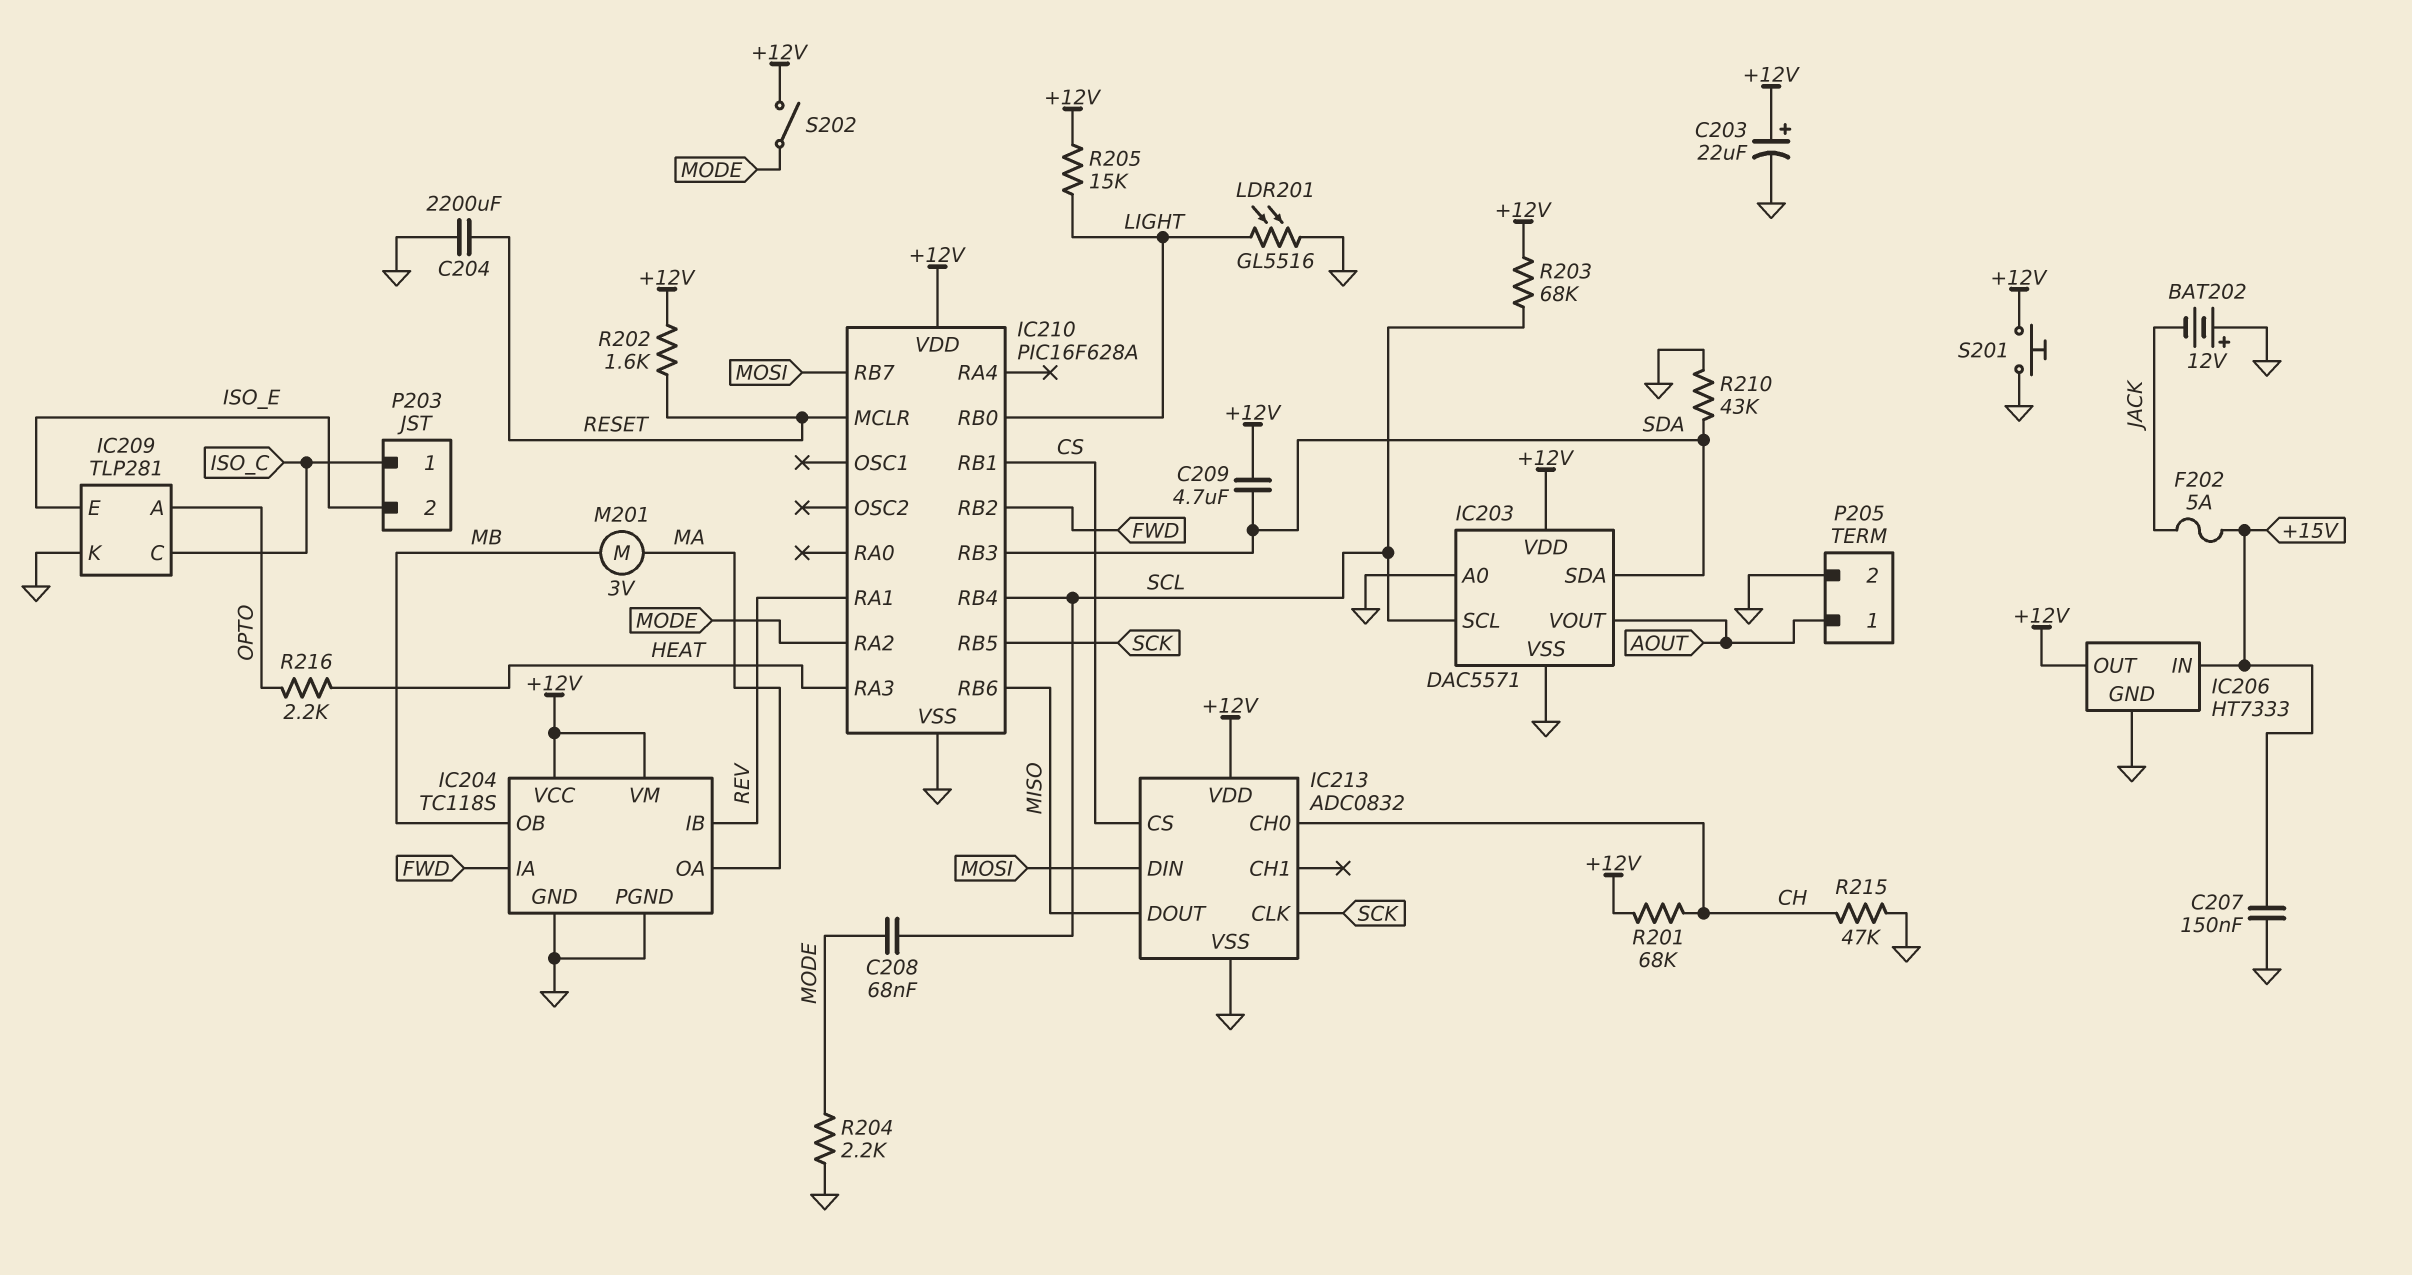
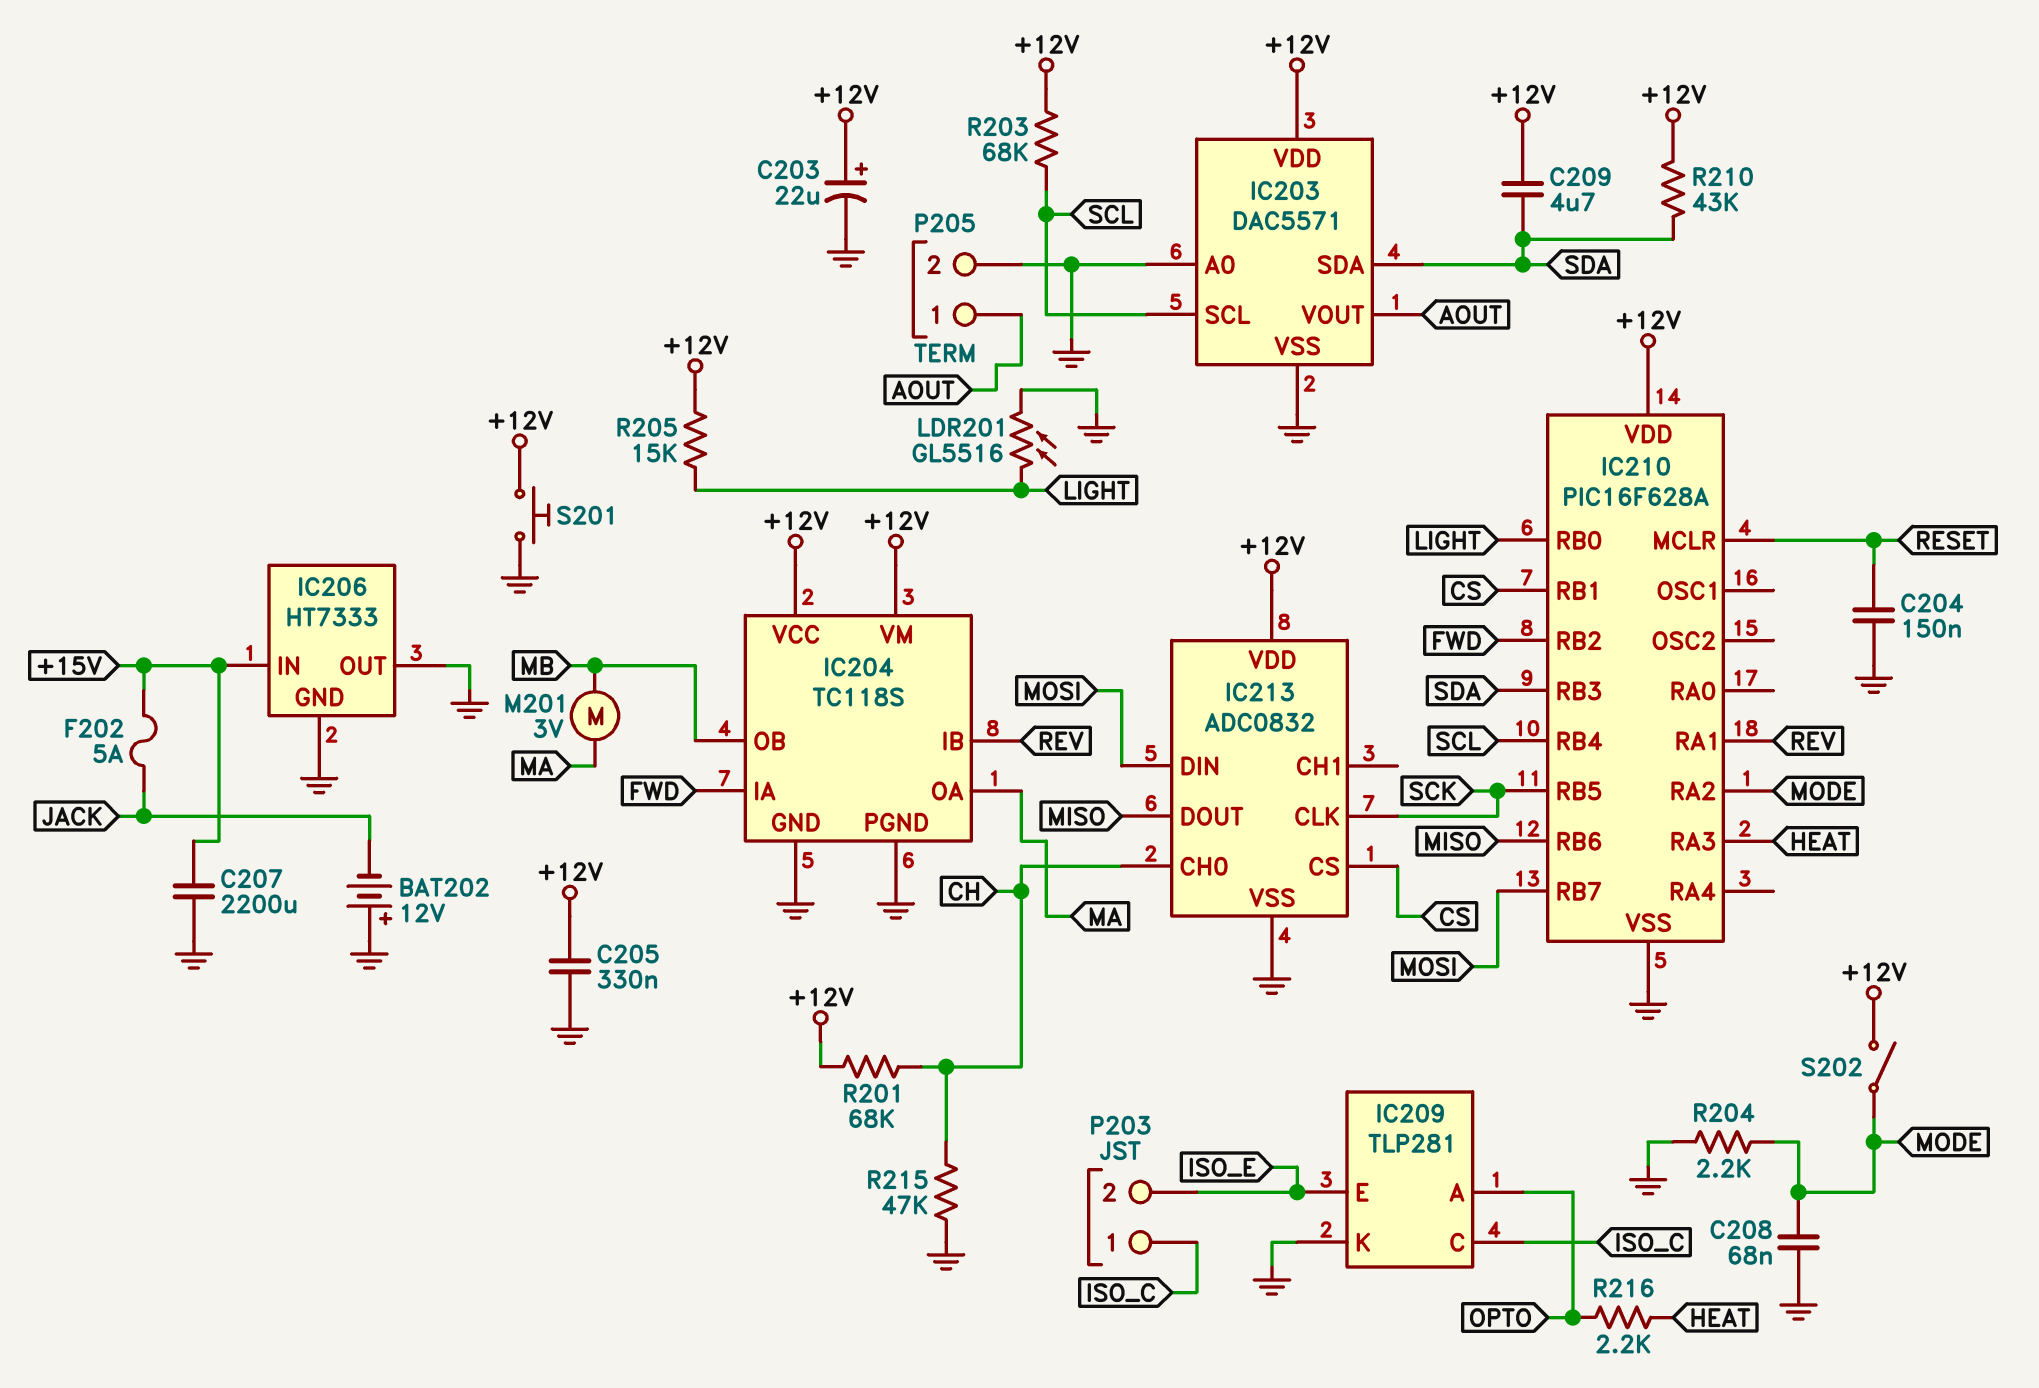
C204: 2200uF (GND, RESET) -> 150nF (GND, RESET)
C205: none -> 330nF (+12V, GND)
C207: 150nF (+15V, GND) -> 2200uF (+15V, GND)
C208: 68nF (MODE, SCL) -> 68nF (GND, MODE)
IC206 pin OUT: +12V -> GND
R202: 1.6k (+12V, RESET) -> none
R210: 43k (GND, SDA) -> 43k (+12V, SDA)

